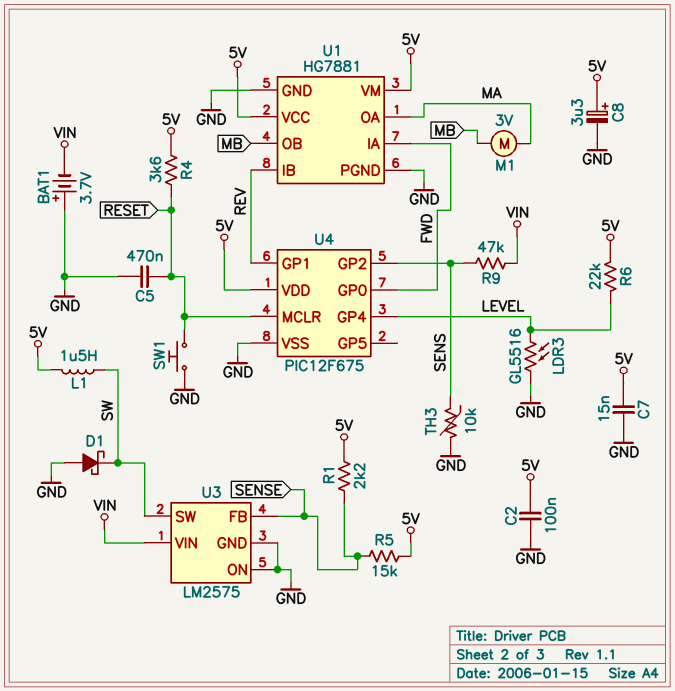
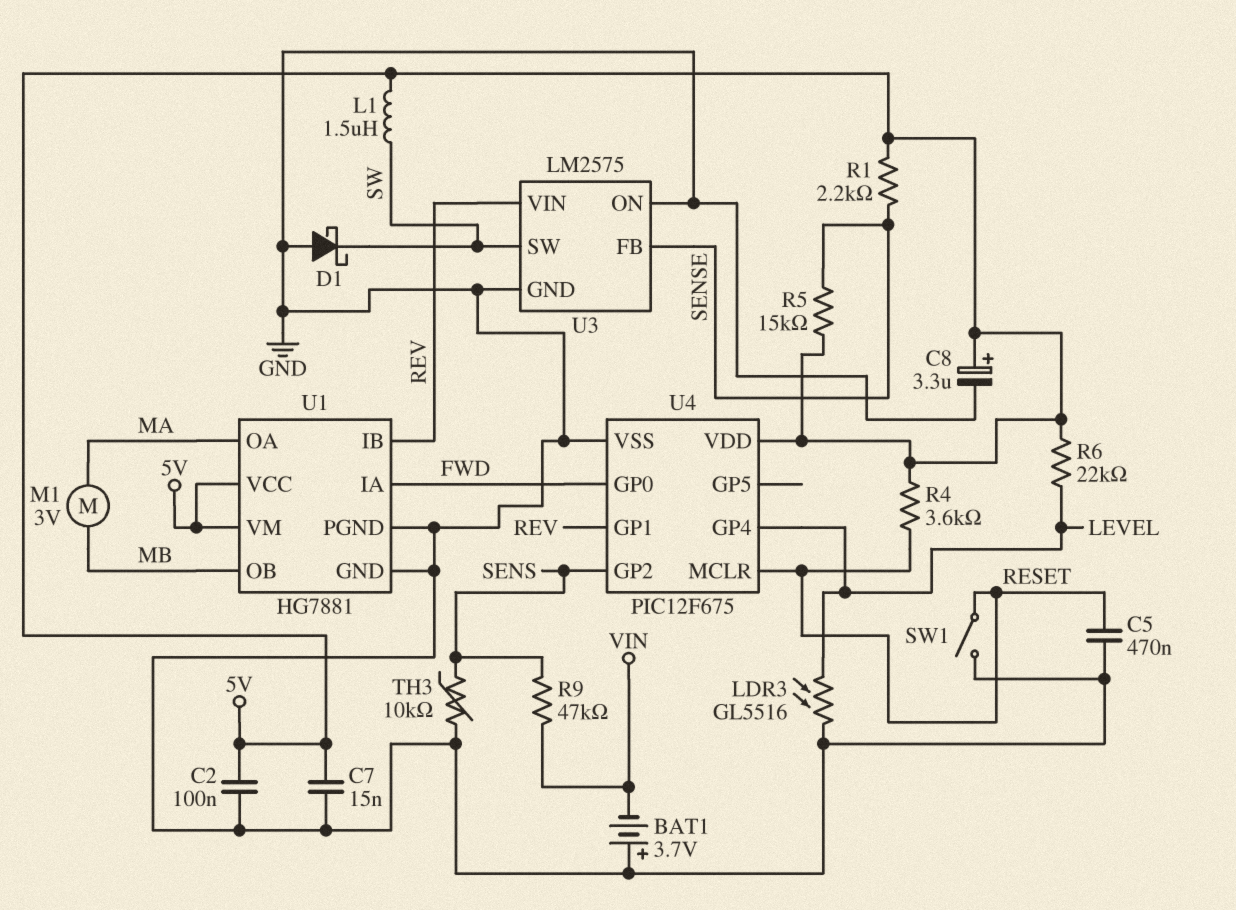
SW1: button (GND, RESET) -> switch (GND, RESET)
U3 pin VIN: VIN -> REV

